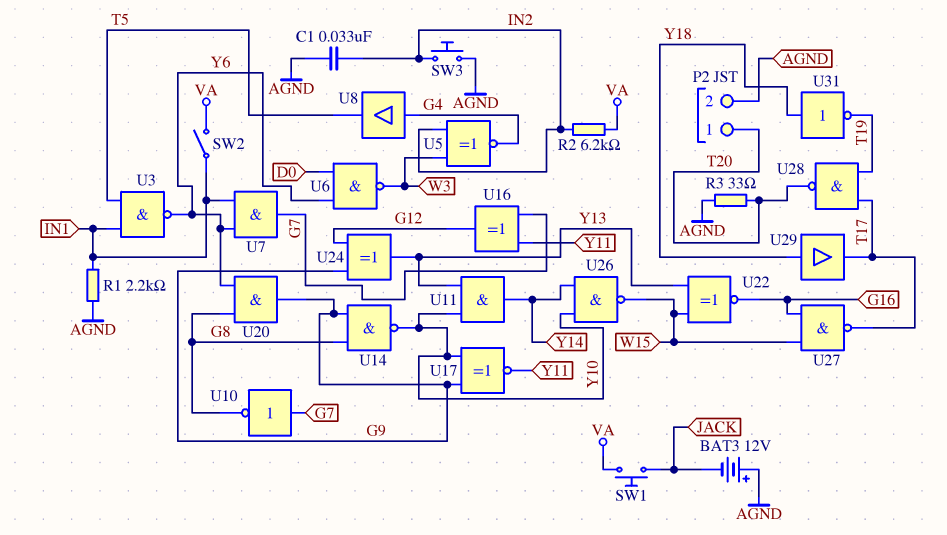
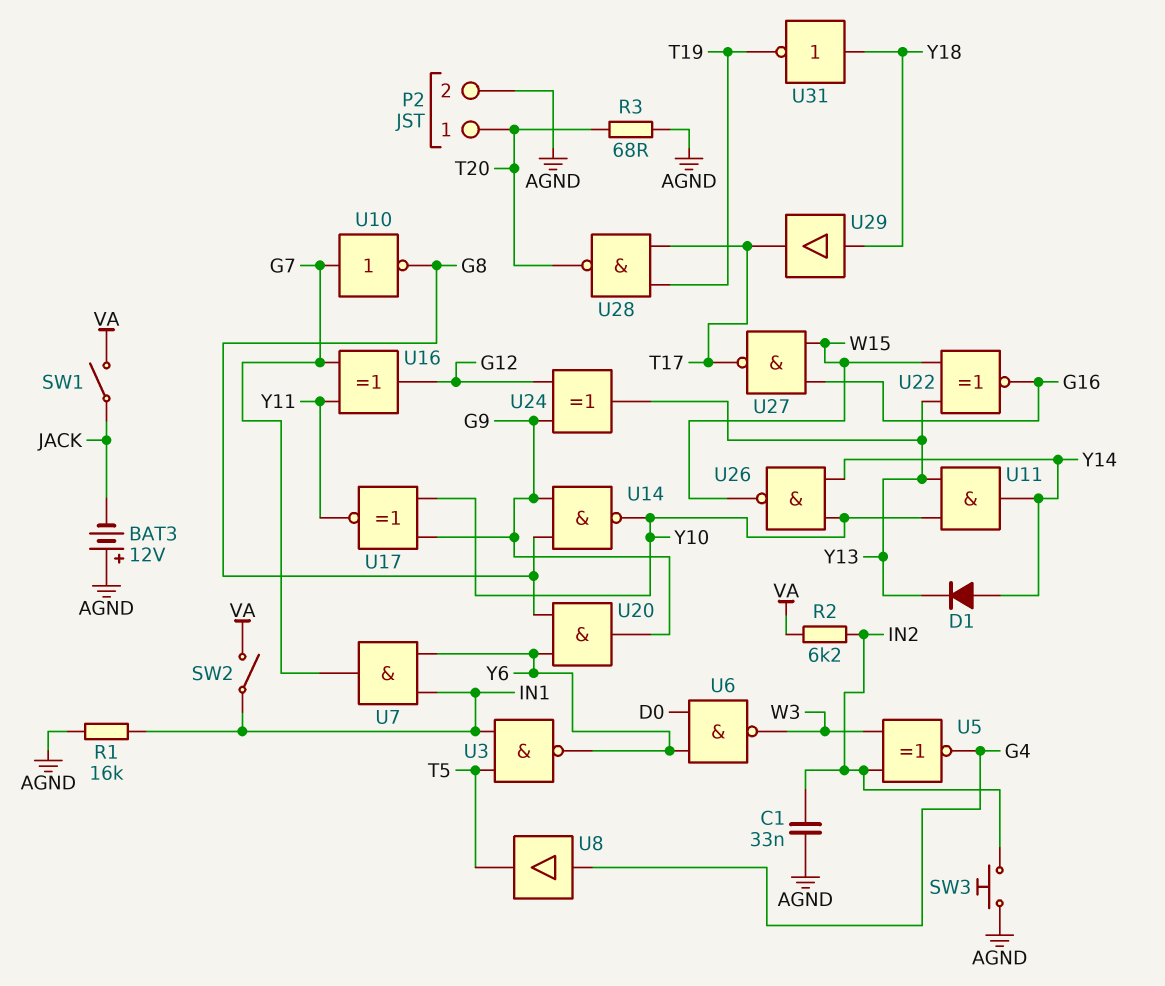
D1: none -> diode (A Y14, K Y13)
R1: 2.2k (AGND, IN1) -> 16k (AGND, IN1)
R3: 33 (AGND, T20) -> 68 (AGND, T20)
SW1: button (JACK, VA) -> switch (JACK, VA)

